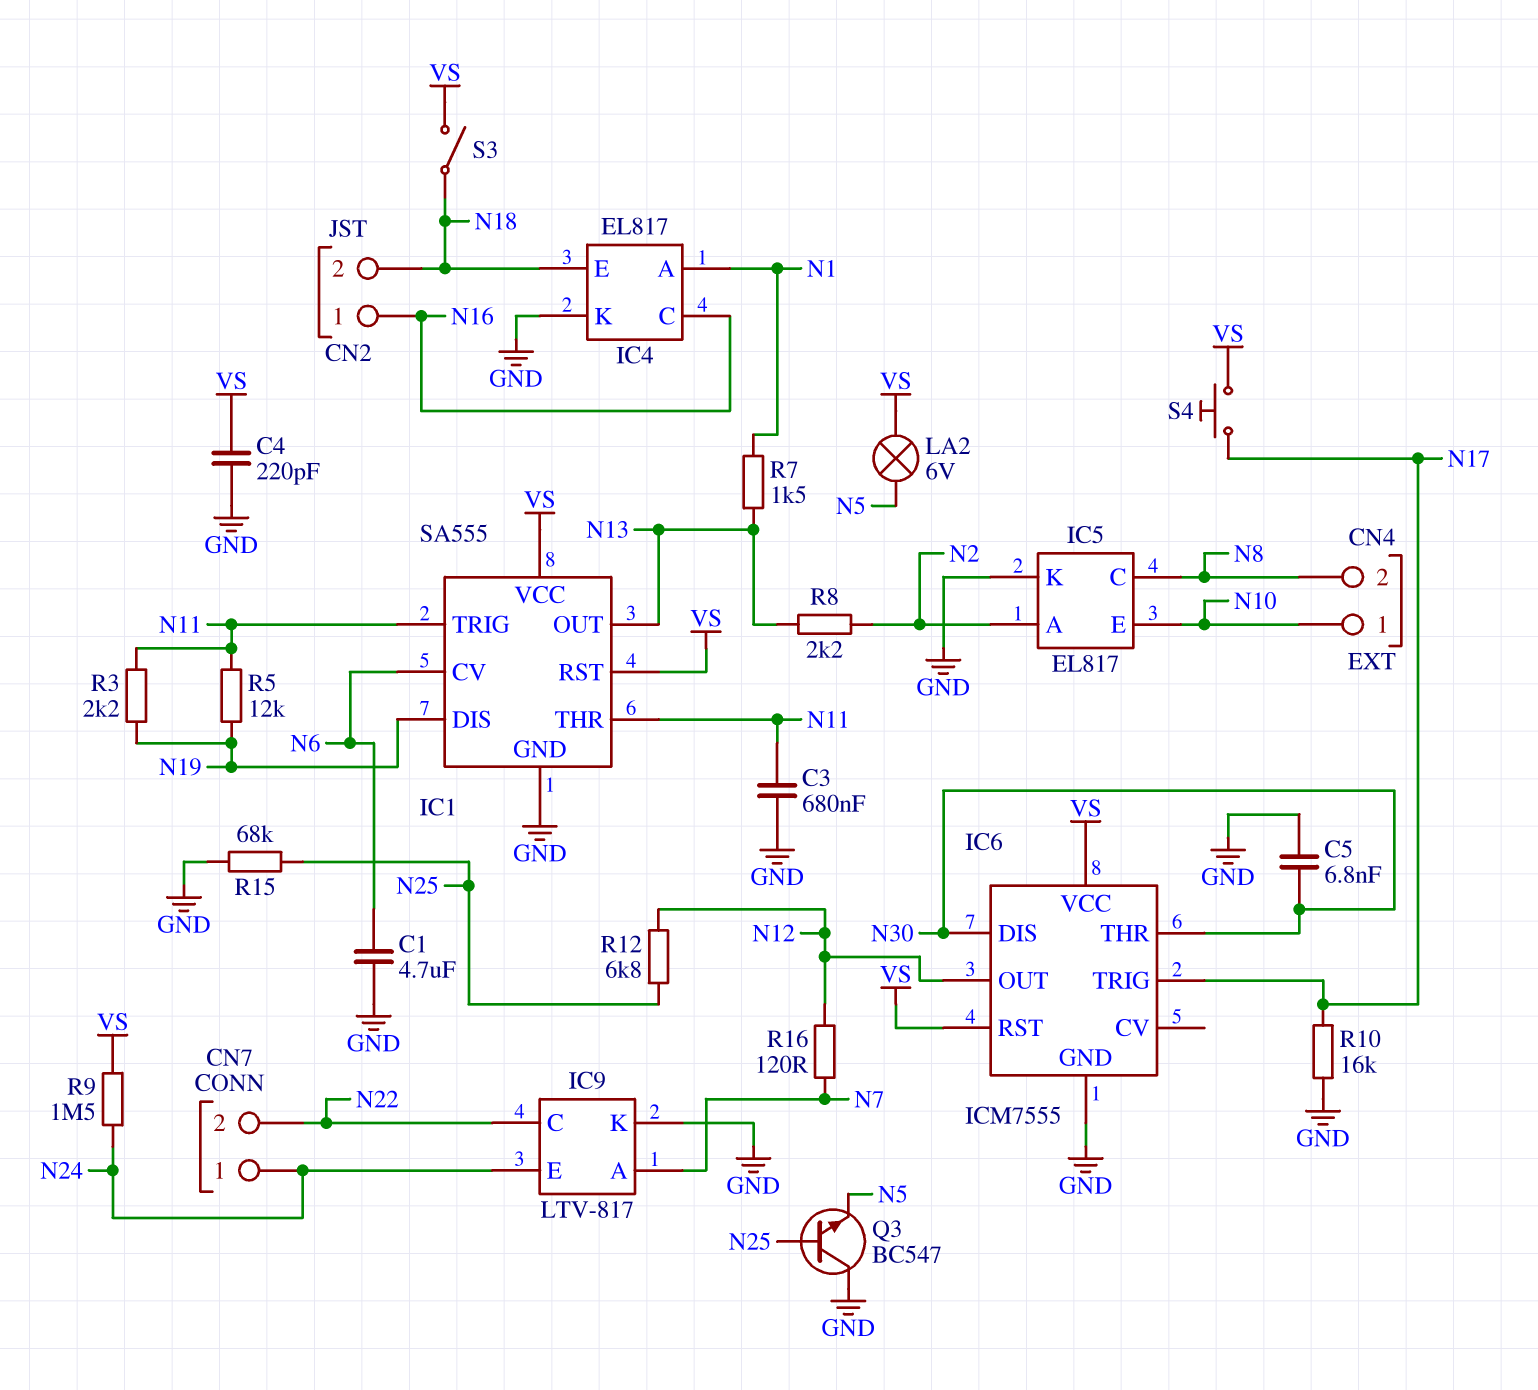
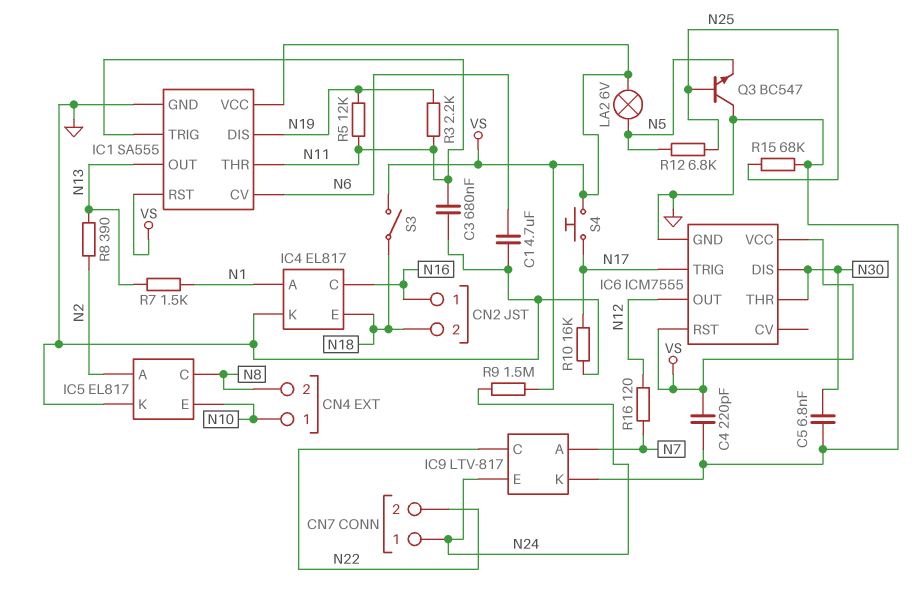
R8: 2.2k (N2, N13) -> 390 (N2, N13)
R12: 6.8k (N12, N25) -> 6.8k (N5, N25)

